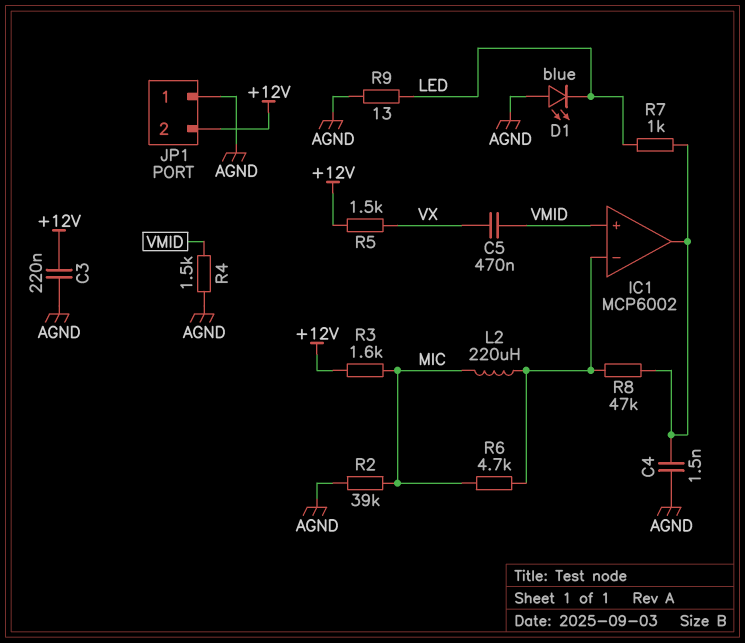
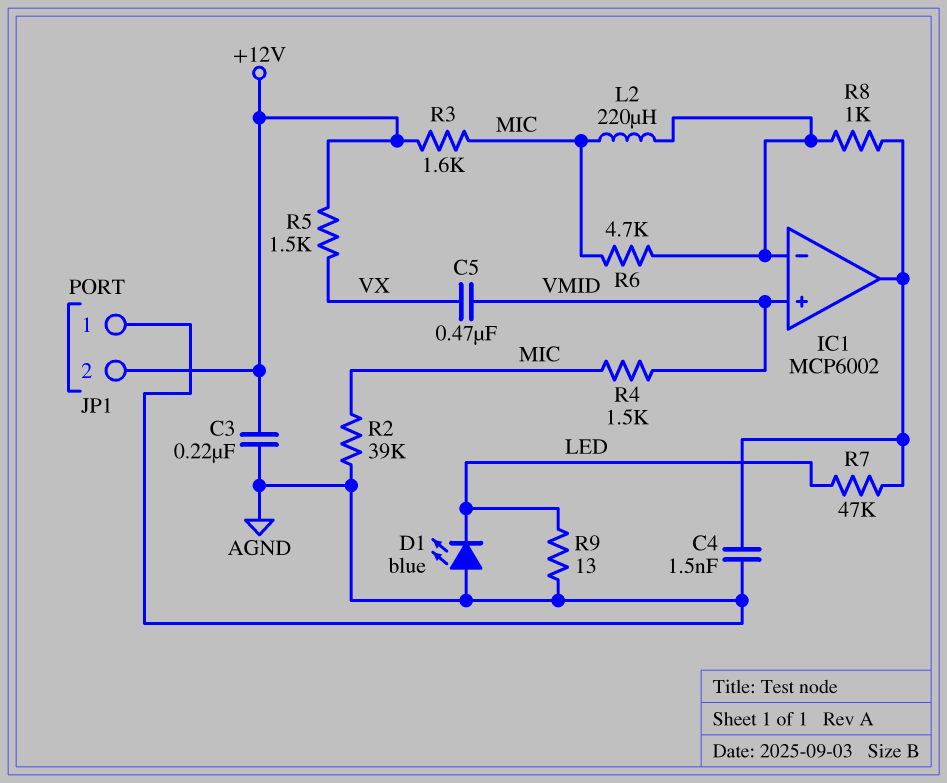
R4: 1.5k (AGND, VMID) -> 1.5k (MIC, VMID)
R7: 1k (IC1/out, LED) -> 47k (IC1/out, LED)
R8: 47k (IC1/in-, IC1/out) -> 1k (IC1/in-, IC1/out)

